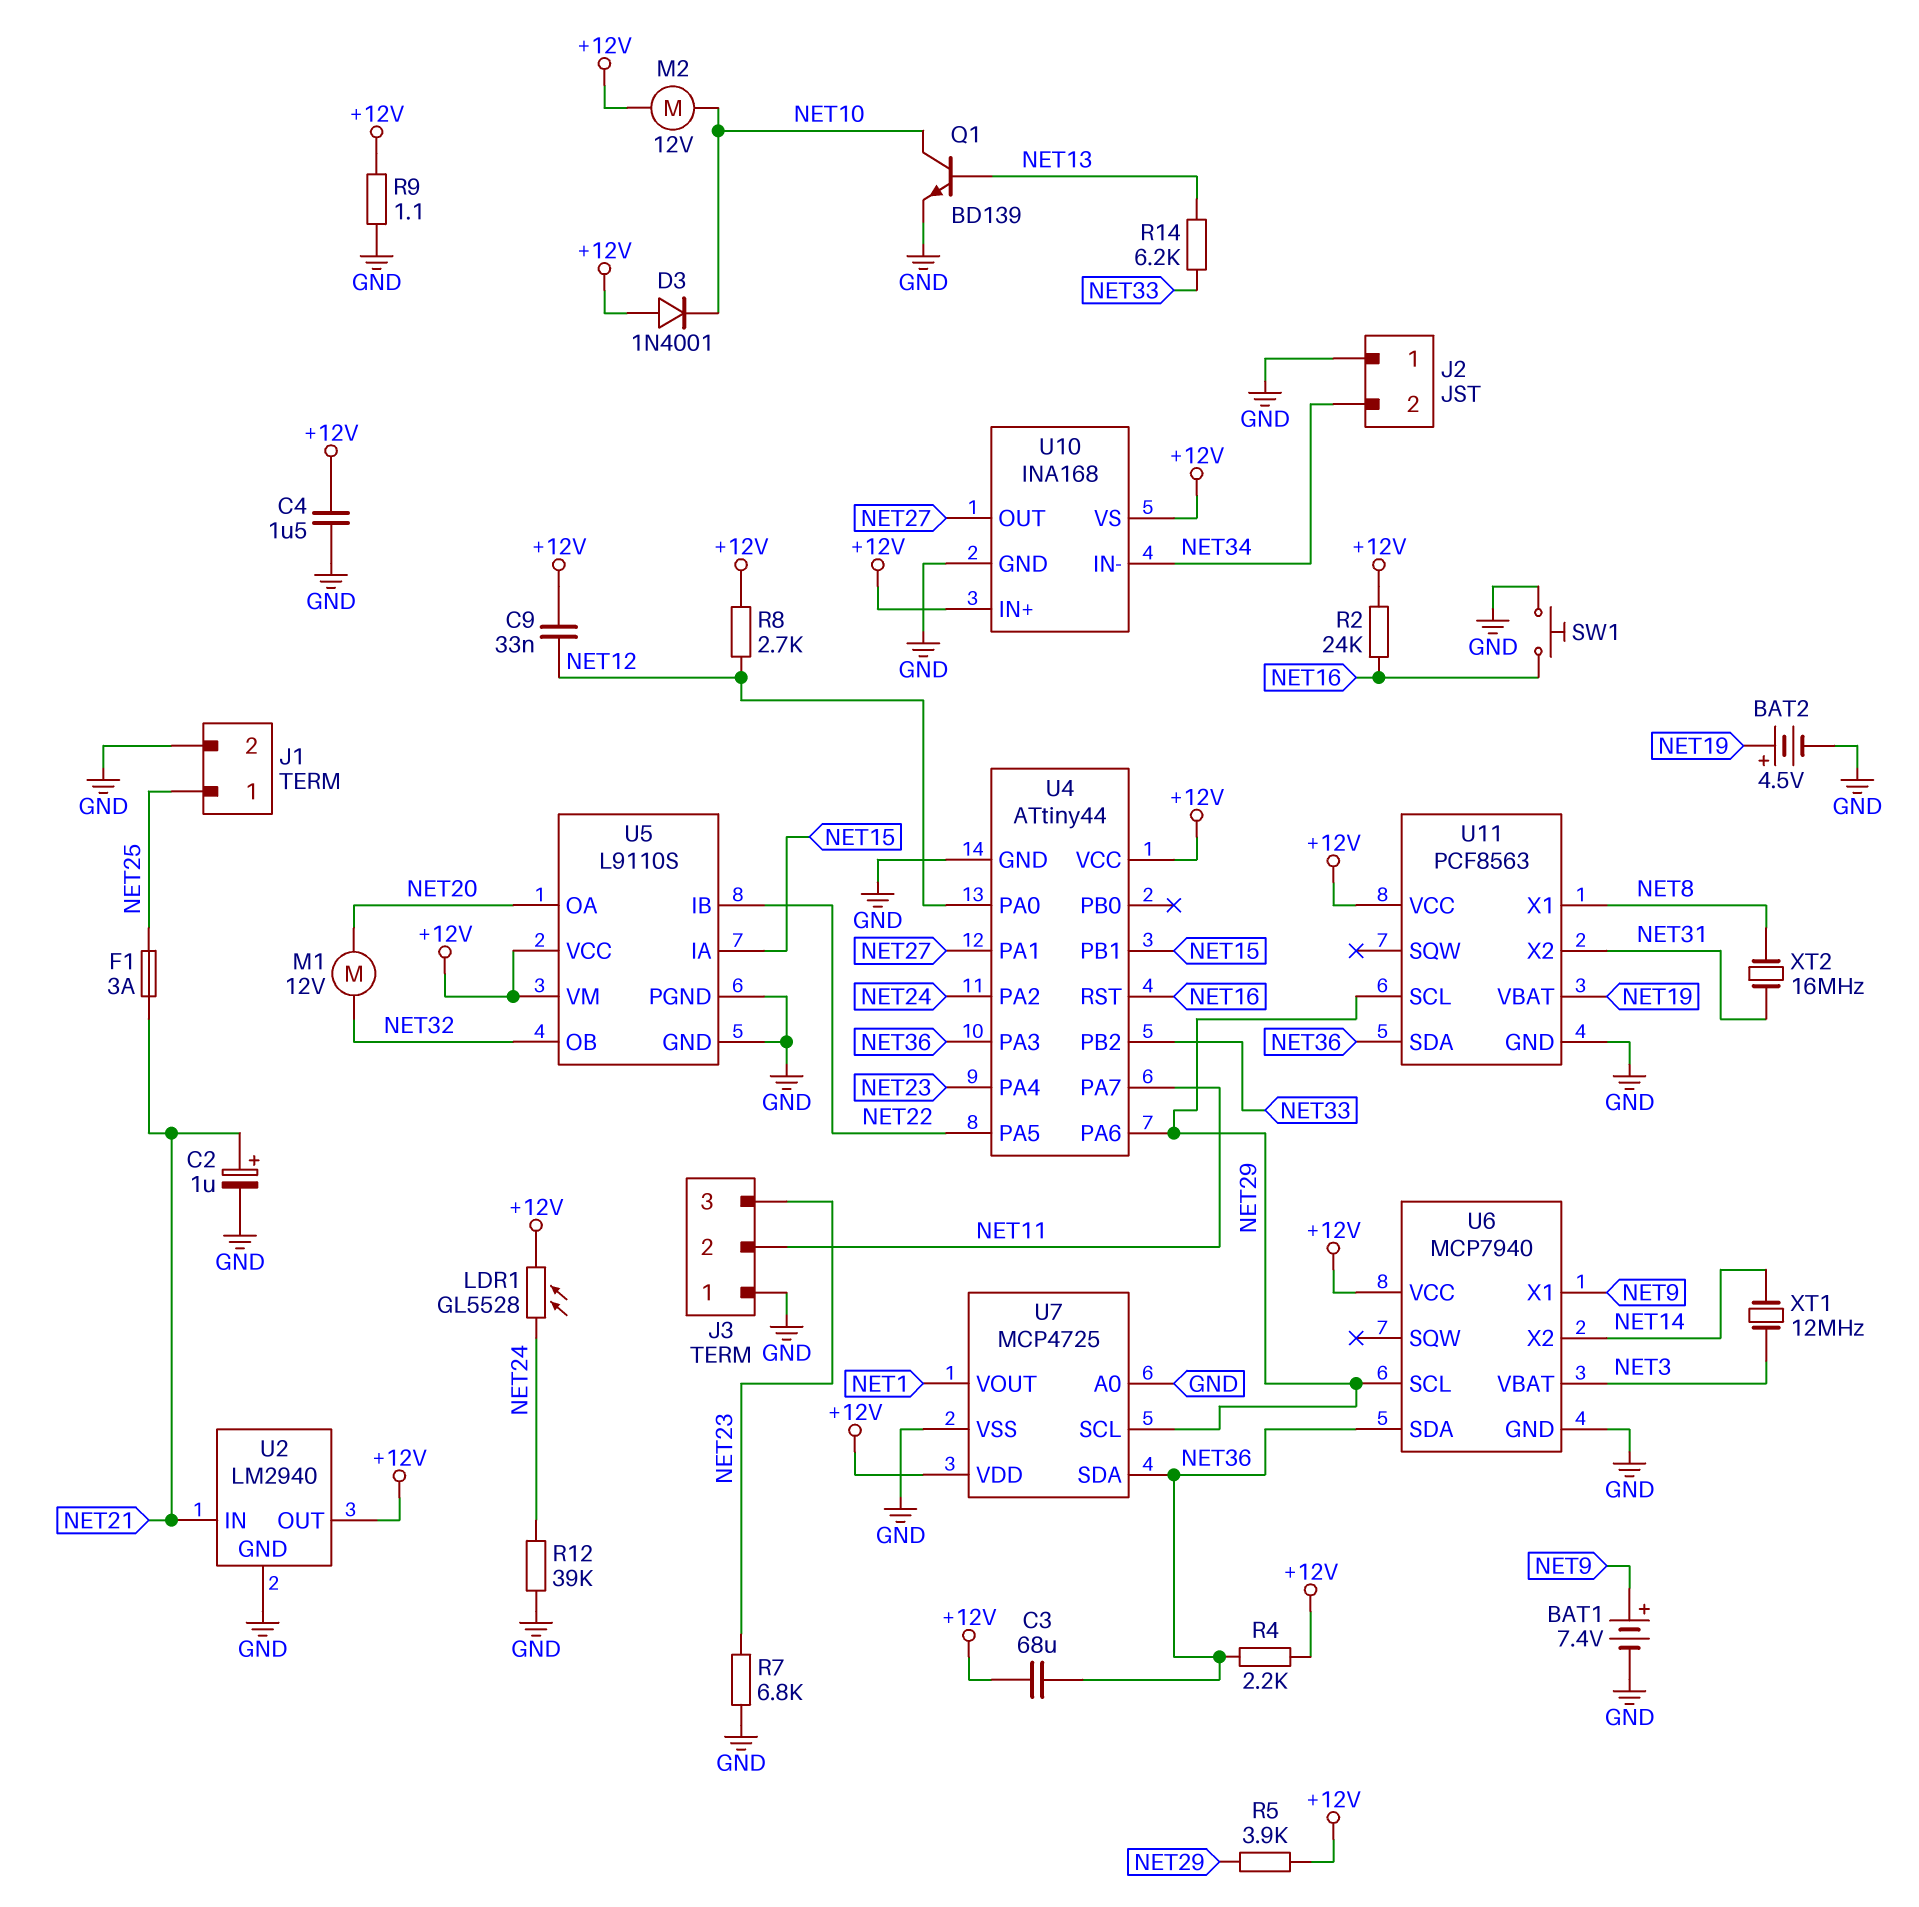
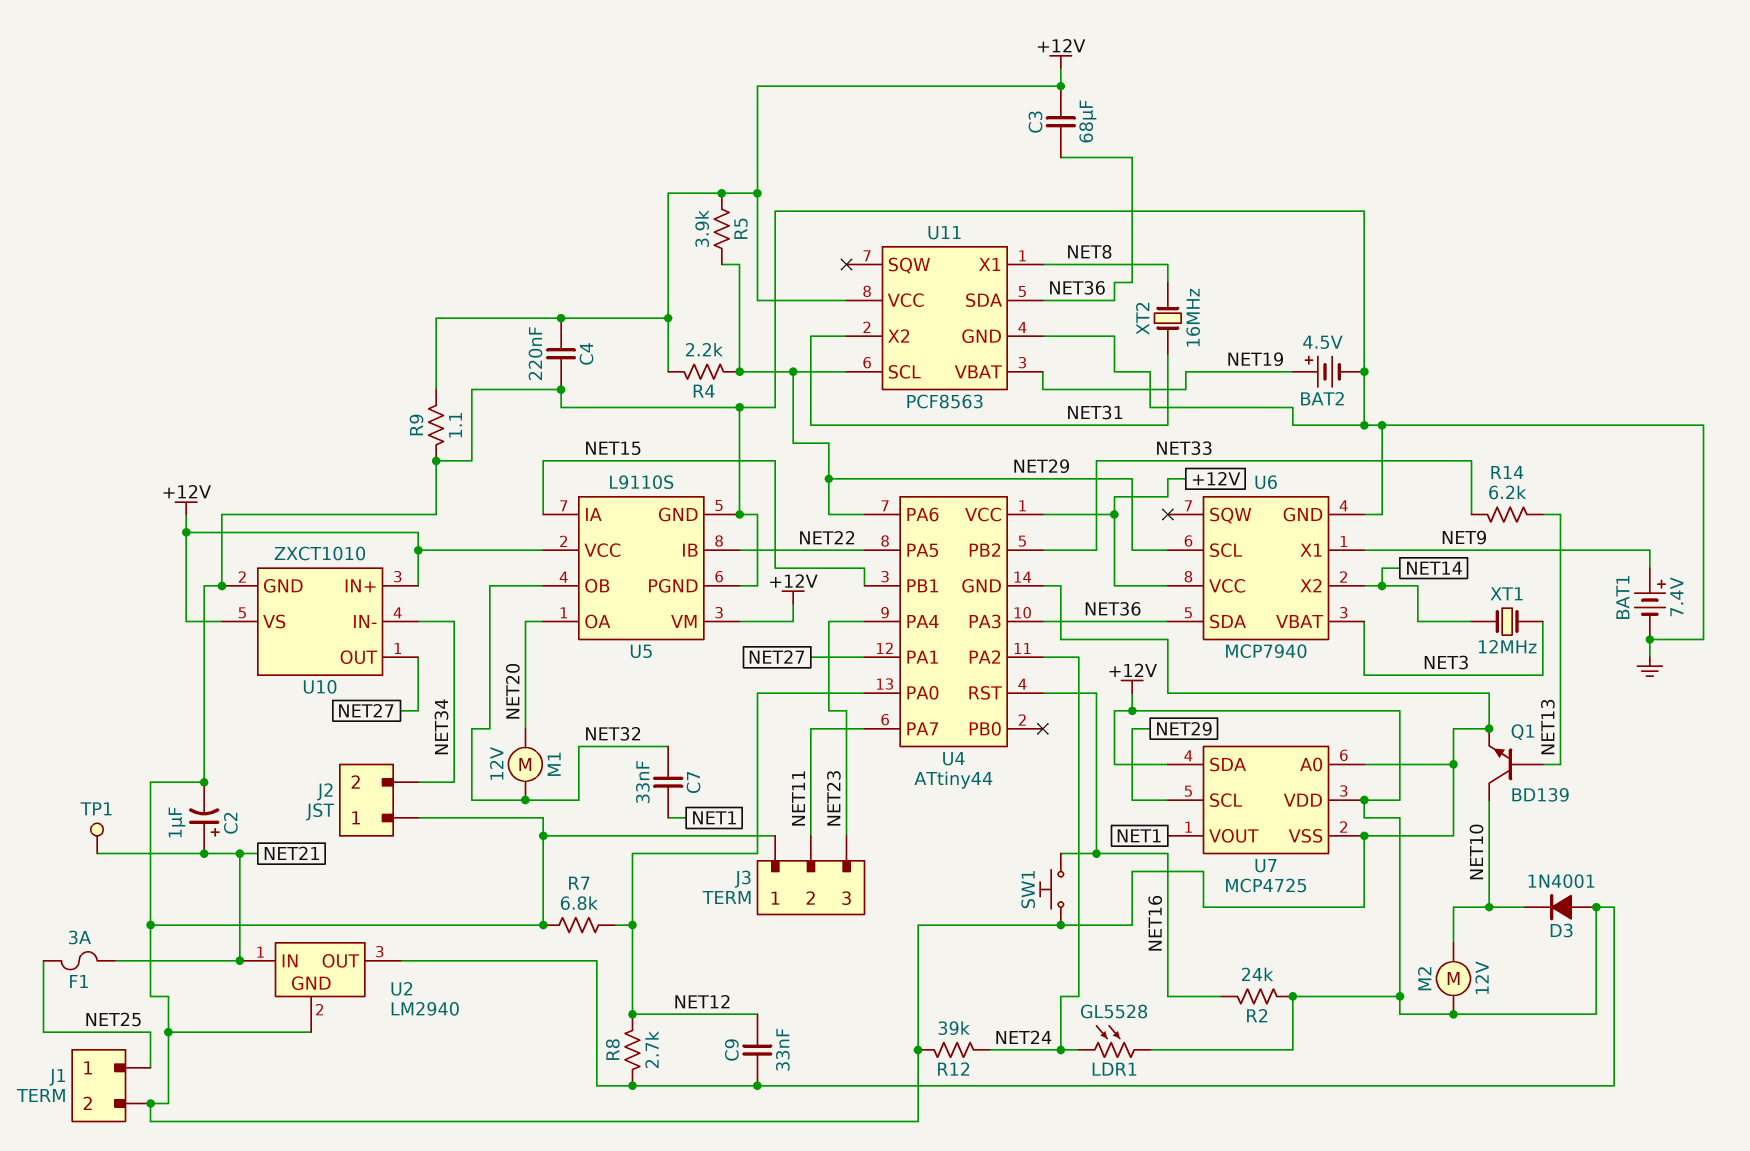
C4: 1.5uF (+12V, GND) -> 220nF (+12V, GND)
C7: none -> 33nF (NET1, NET32)
R4: 2.2k (+12V, NET36) -> 2.2k (+12V, NET29)
R7: 6.8k (GND, NET23) -> 6.8k (GND, NET12)
TP1: none -> test point (NET21)
U7 pin SDA: NET36 -> +12V
U10: INA168 -> ZXCT1010

